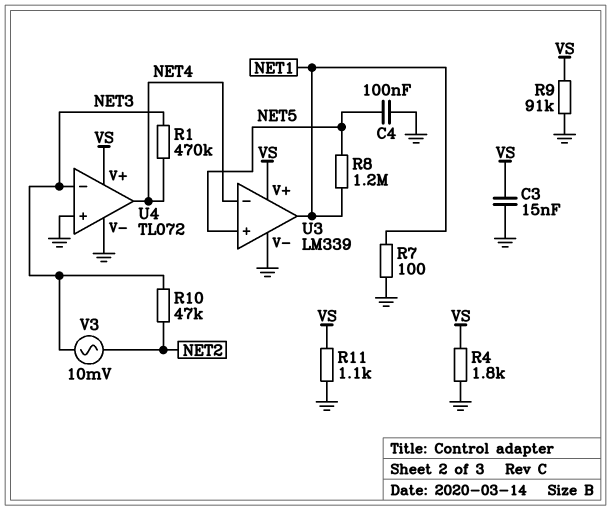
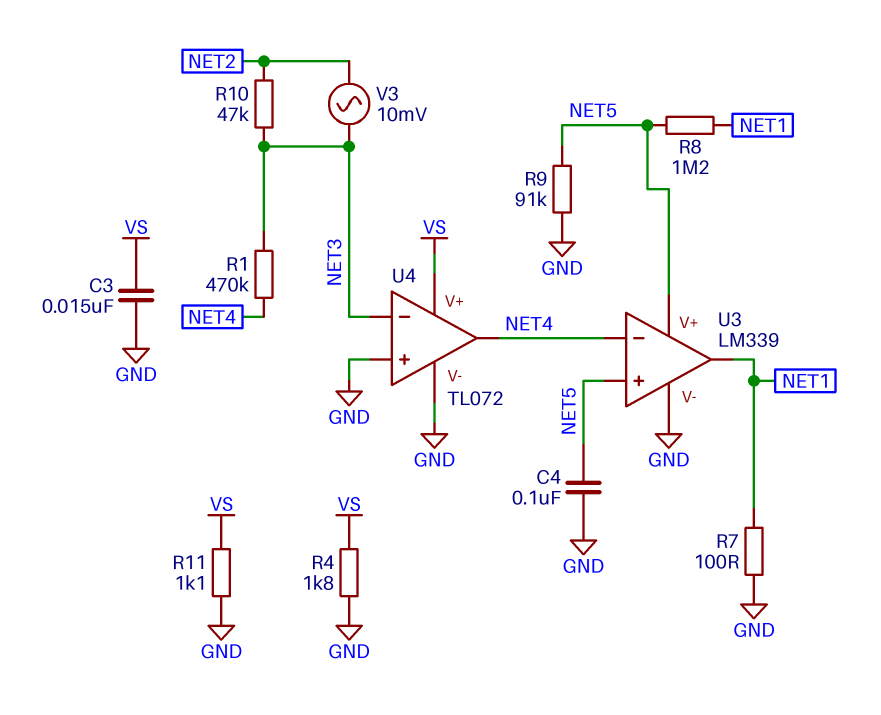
R9: 91k (GND, VS) -> 91k (GND, NET5)
U3 pin V+: VS -> NET5

